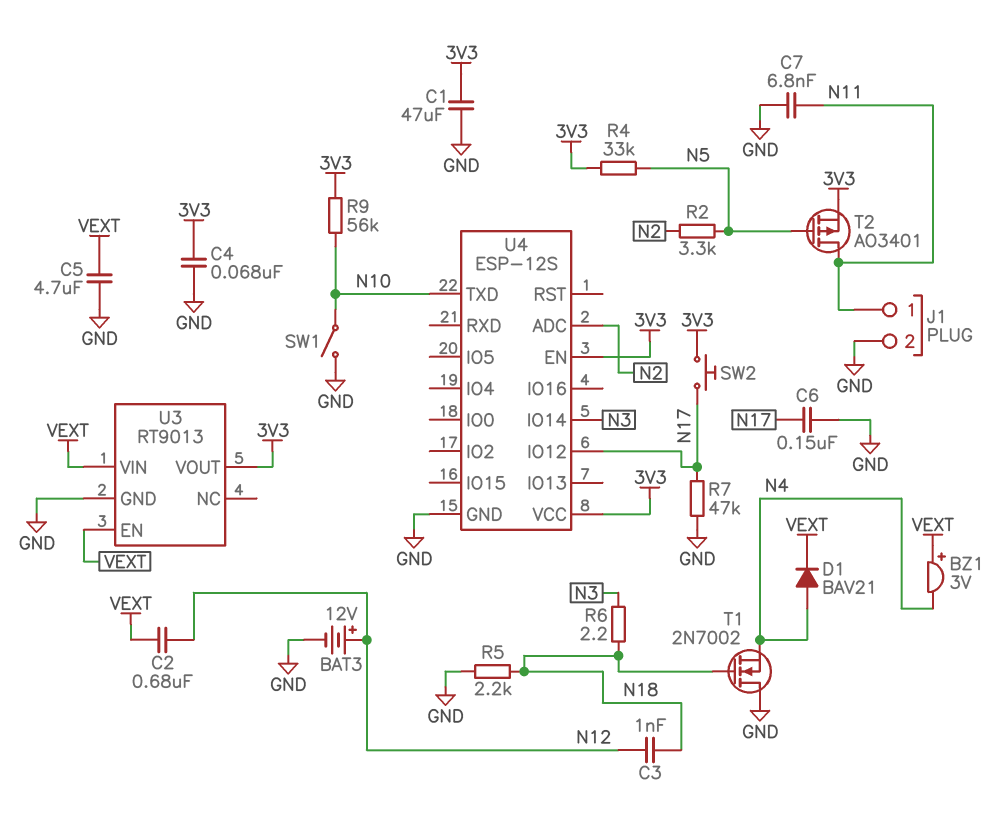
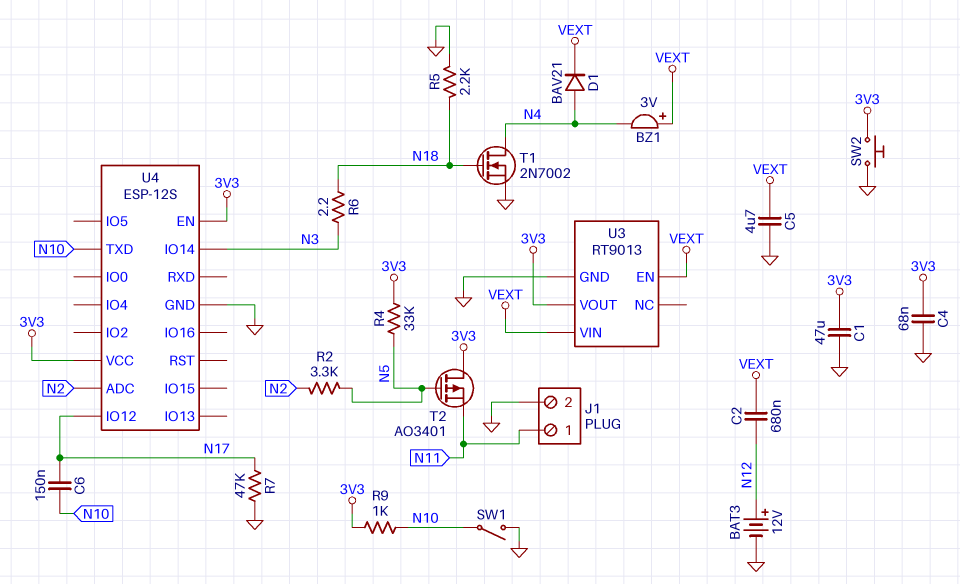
C3: 1nF (N12, N18) -> none
C6: 150nF (GND, N17) -> 150nF (N10, N17)
C7: 6.8nF (GND, N11) -> none
R9: 56k (3V3, N10) -> 1k (3V3, N10)
SW2: button (3V3, N17) -> button (3V3, GND)
T1: NMOS 2N7002 (G N18, D GND, S N4) -> NMOS 2N7002 (G N18, D N4, S GND)
T2: PMOS AO3401 (G N5, D N11, S 3V3) -> PMOS AO3401 (G N5, D 3V3, S N11)

